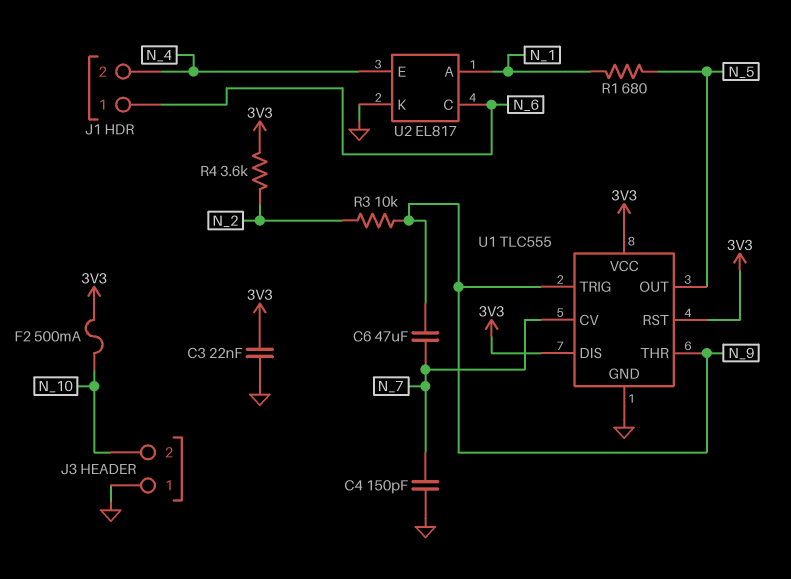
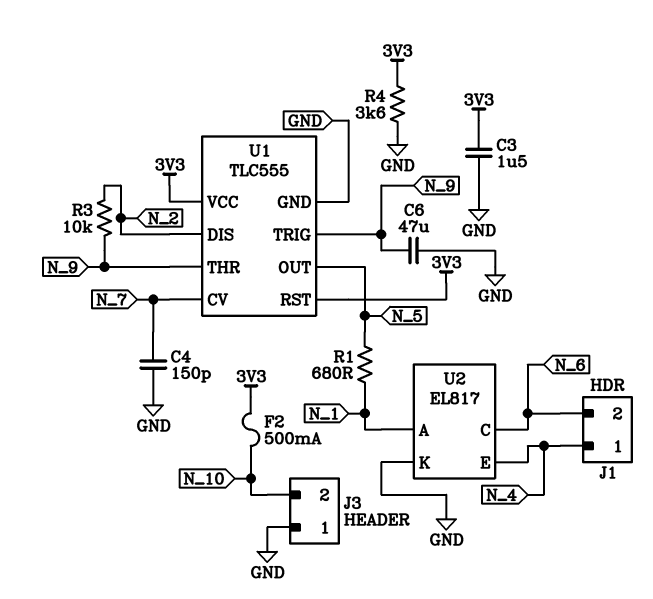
C3: 22nF (3V3, GND) -> 1.5uF (3V3, GND)
C6: 47uF (N_7, N_9) -> 47uF (GND, N_9)
J1 pin 1: N_6 -> N_4
J1 pin 2: N_4 -> N_6
R4: 3.6k (3V3, N_2) -> 3.6k (3V3, GND)
U1 pin DIS: 3V3 -> N_2

